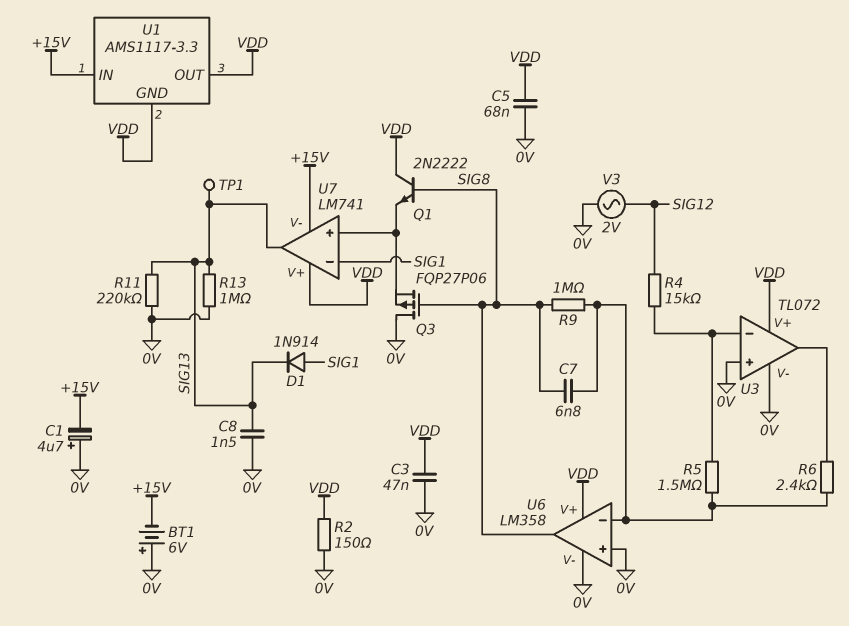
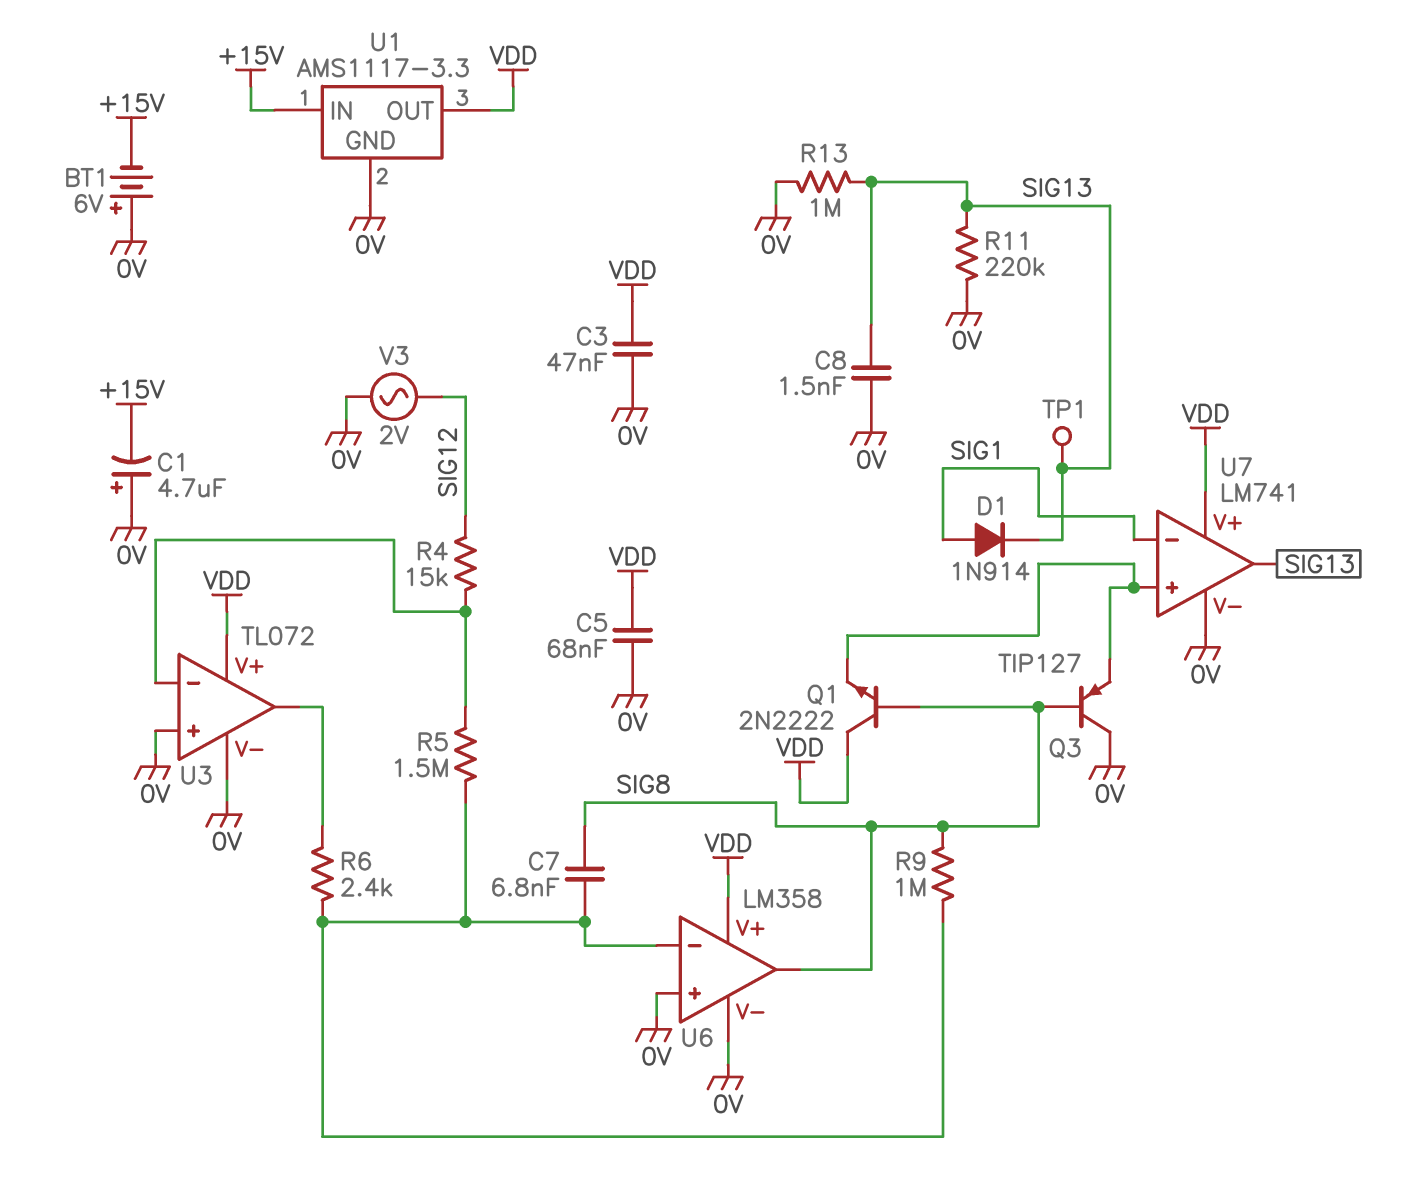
Q3: PMOS FQP27P06 (G SIG8, D 0V, S U7/in+) -> PNP TIP127 (B SIG8, C 0V, E U7/in+)
R2: 150 (0V, VDD) -> none
U1 pin GND: VDD -> 0V
U7 pin V-: +15V -> 0V

